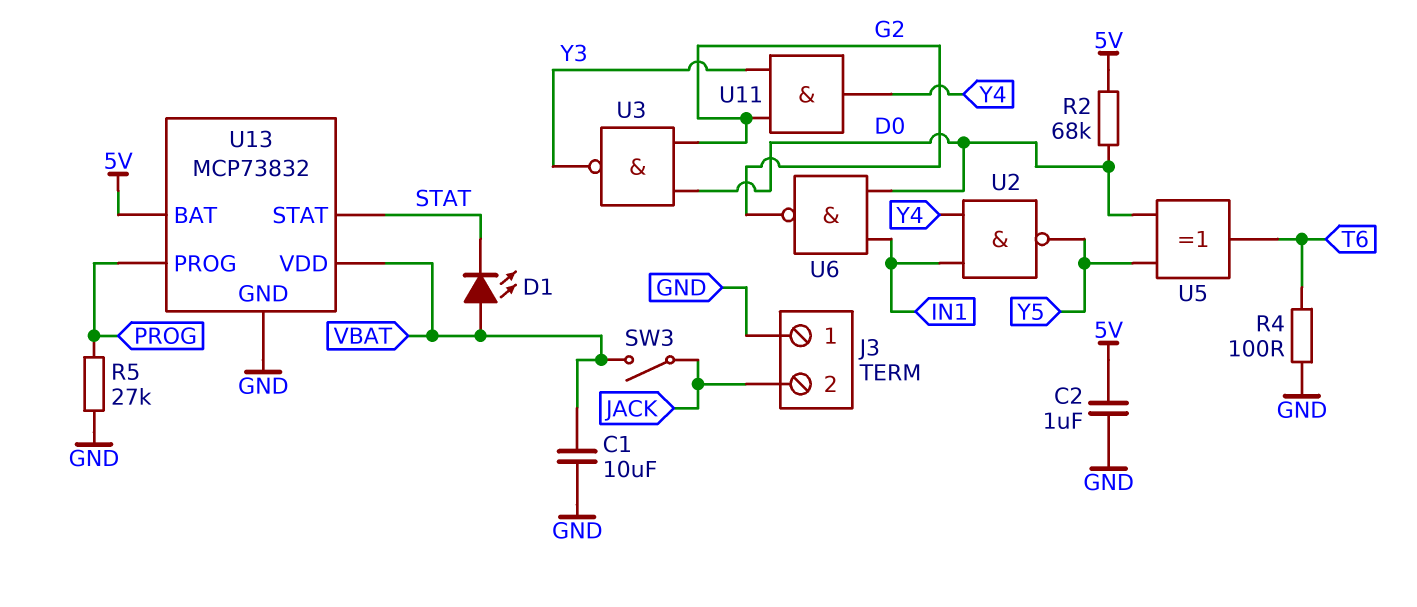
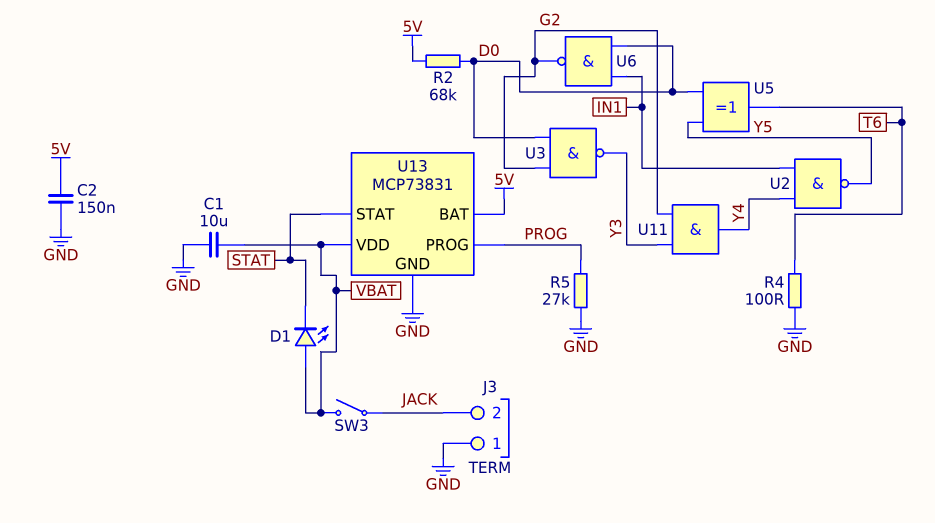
C2: 1uF (5V, GND) -> 150nF (5V, GND)
U13: MCP73832 -> MCP73831

